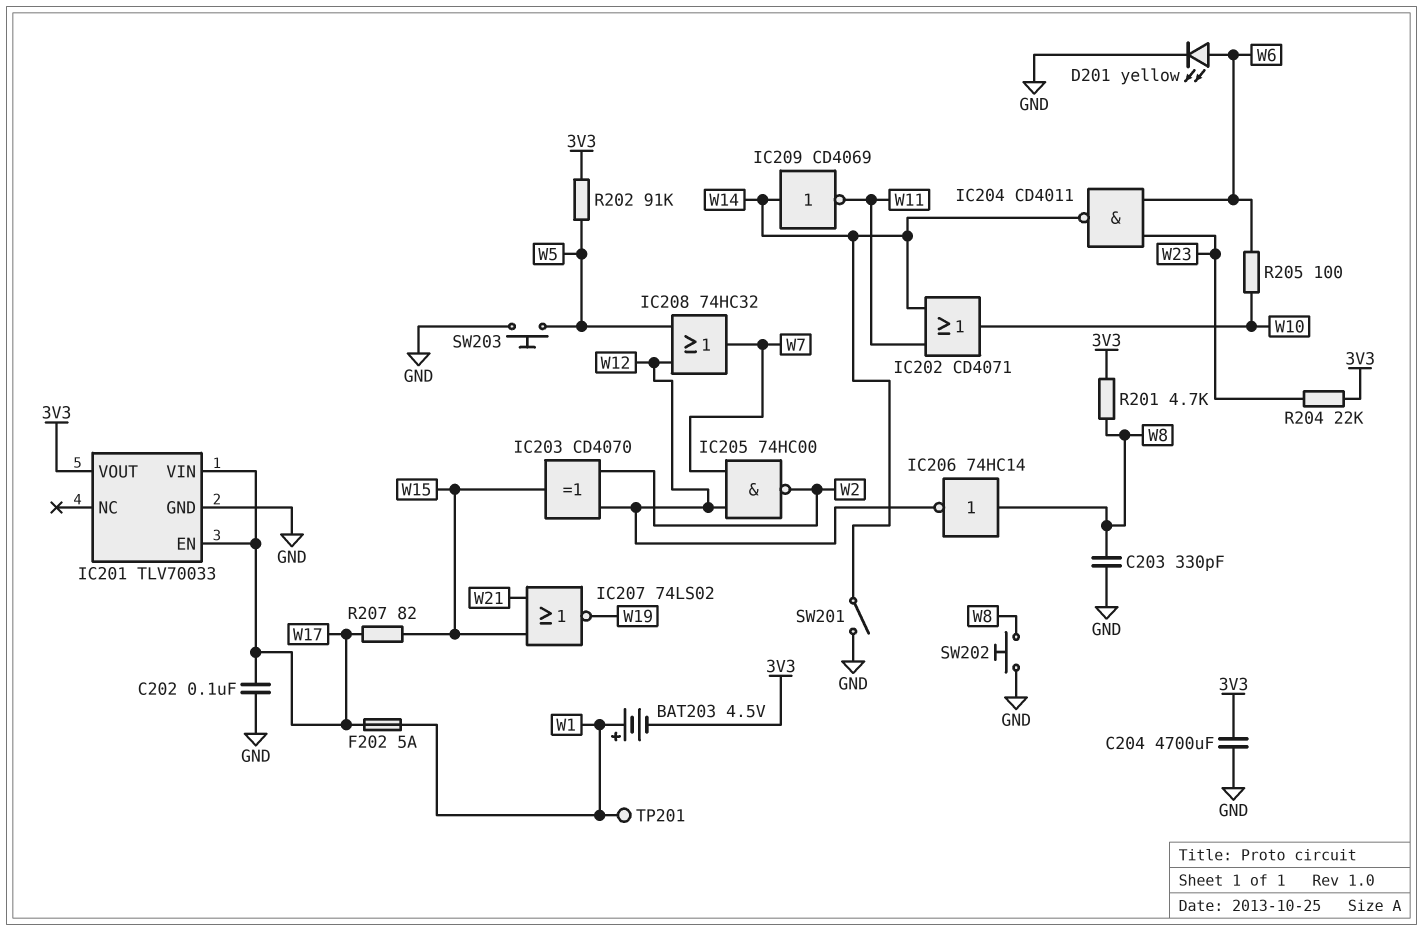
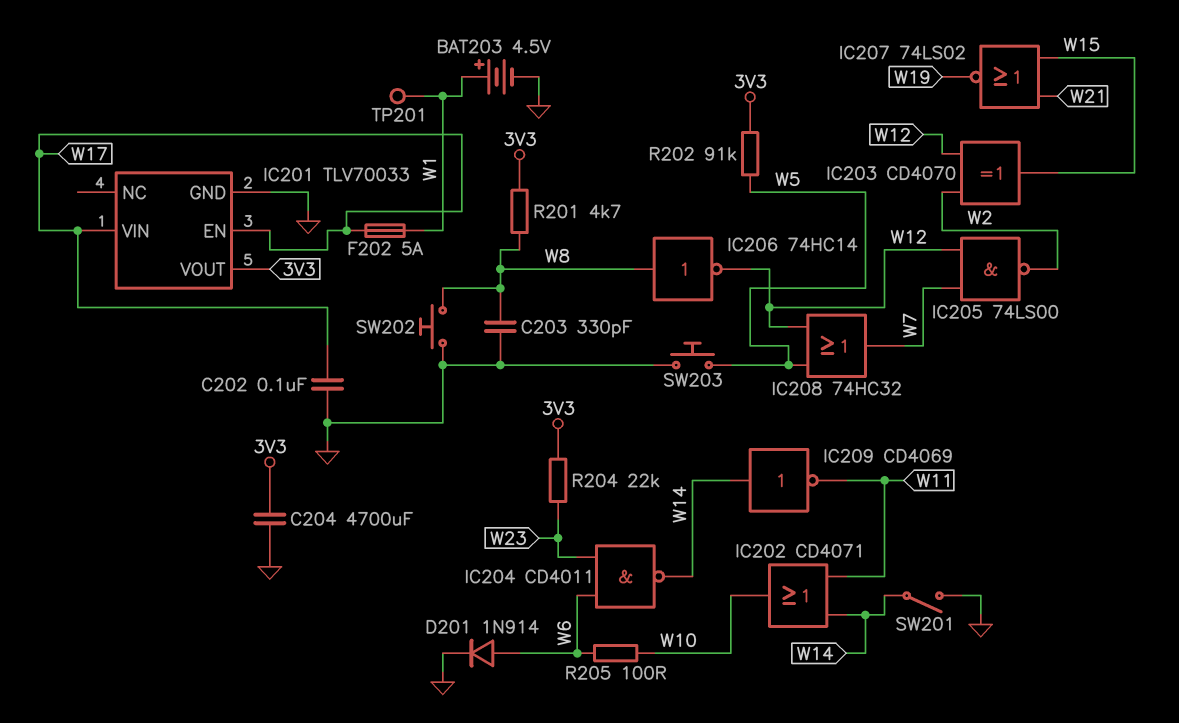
BAT203: 4.5V (plus W1, minus 3V3) -> 4.5V (plus W1, minus GND)
D201: LED yellow (A W6, K GND) -> diode 1N914 (A W6, K GND)
IC205: NAND 74HC00 (in W7, in W12, out W2) -> NAND 74LS00 (in W7, in W12, out W2)
R207: 82 (W15, W17) -> none

